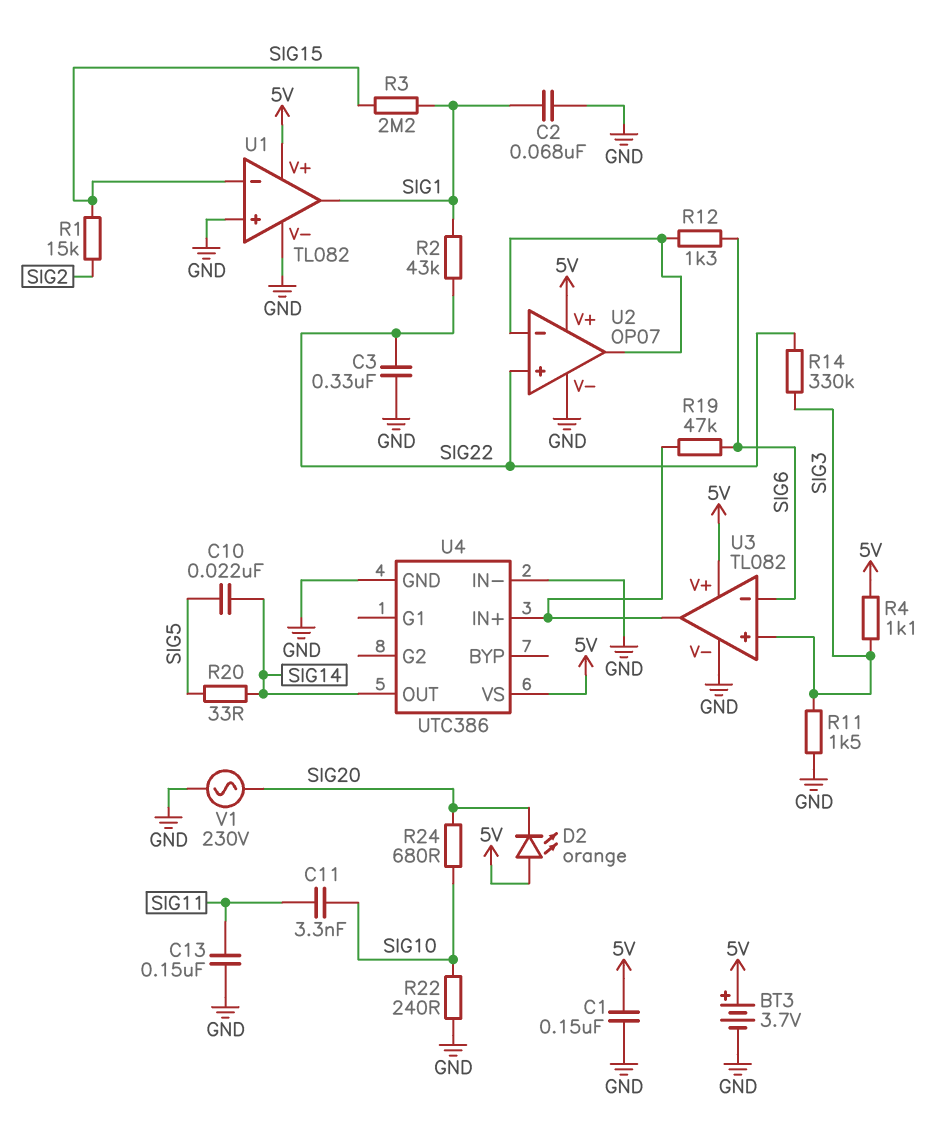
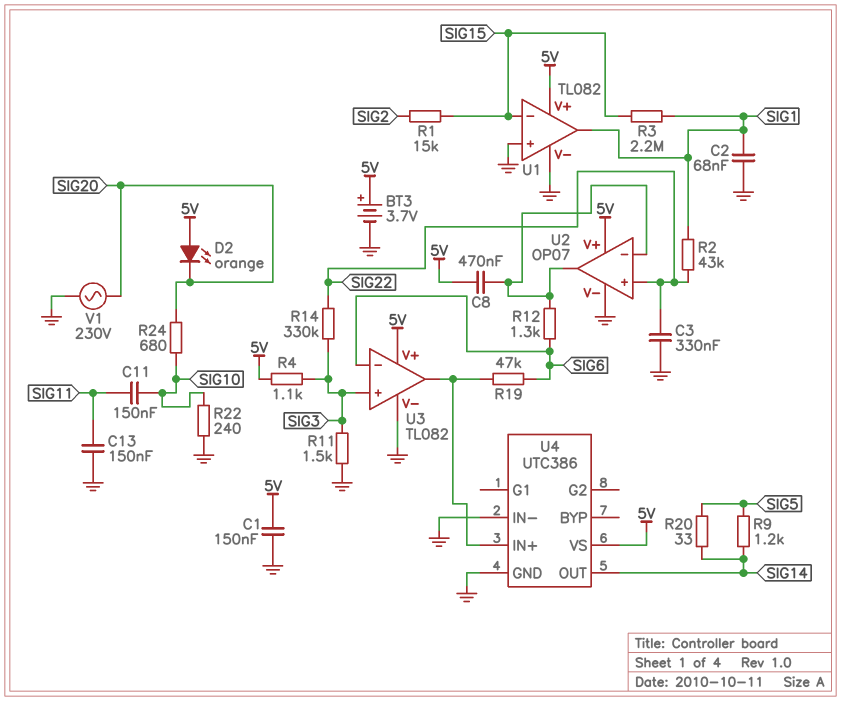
C8: none -> 470nF (5V, U2/in-)
C10: 22nF (SIG5, SIG14) -> none
C11: 3.3nF (SIG10, SIG11) -> 150nF (SIG10, SIG11)
R9: none -> 1.2k (SIG5, SIG14)

